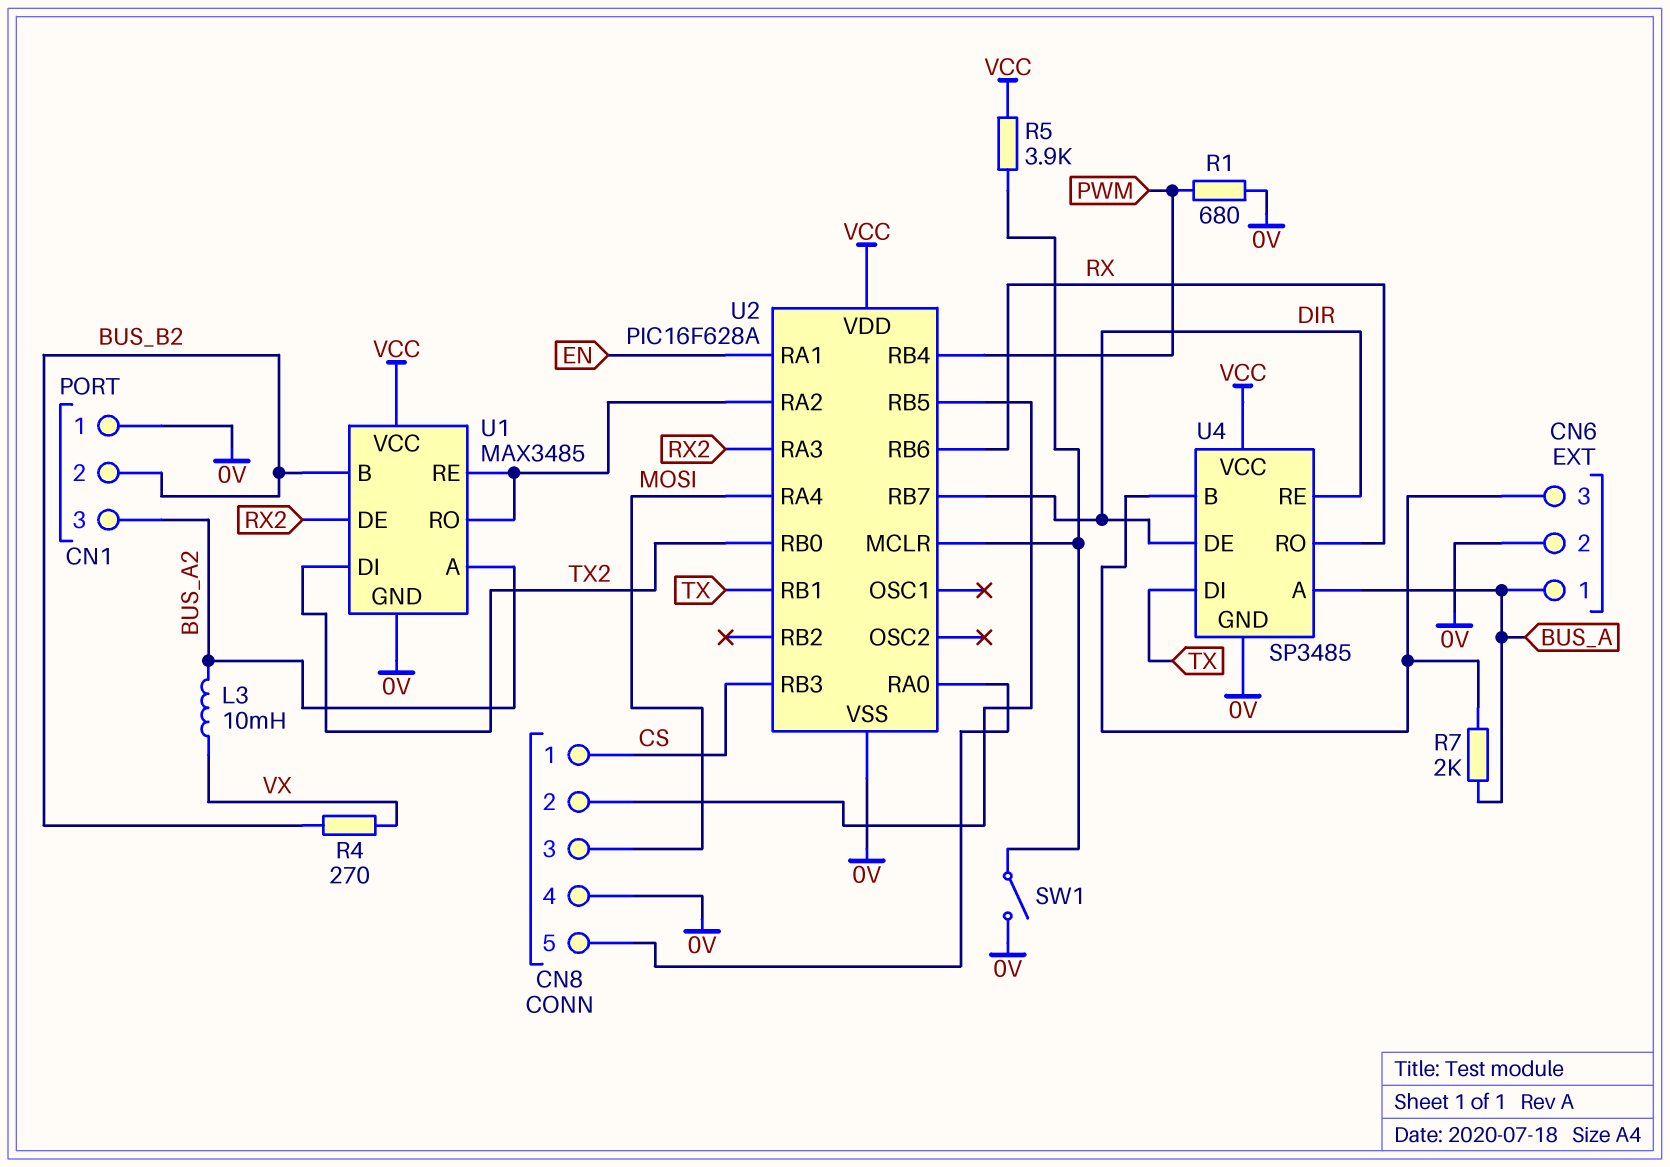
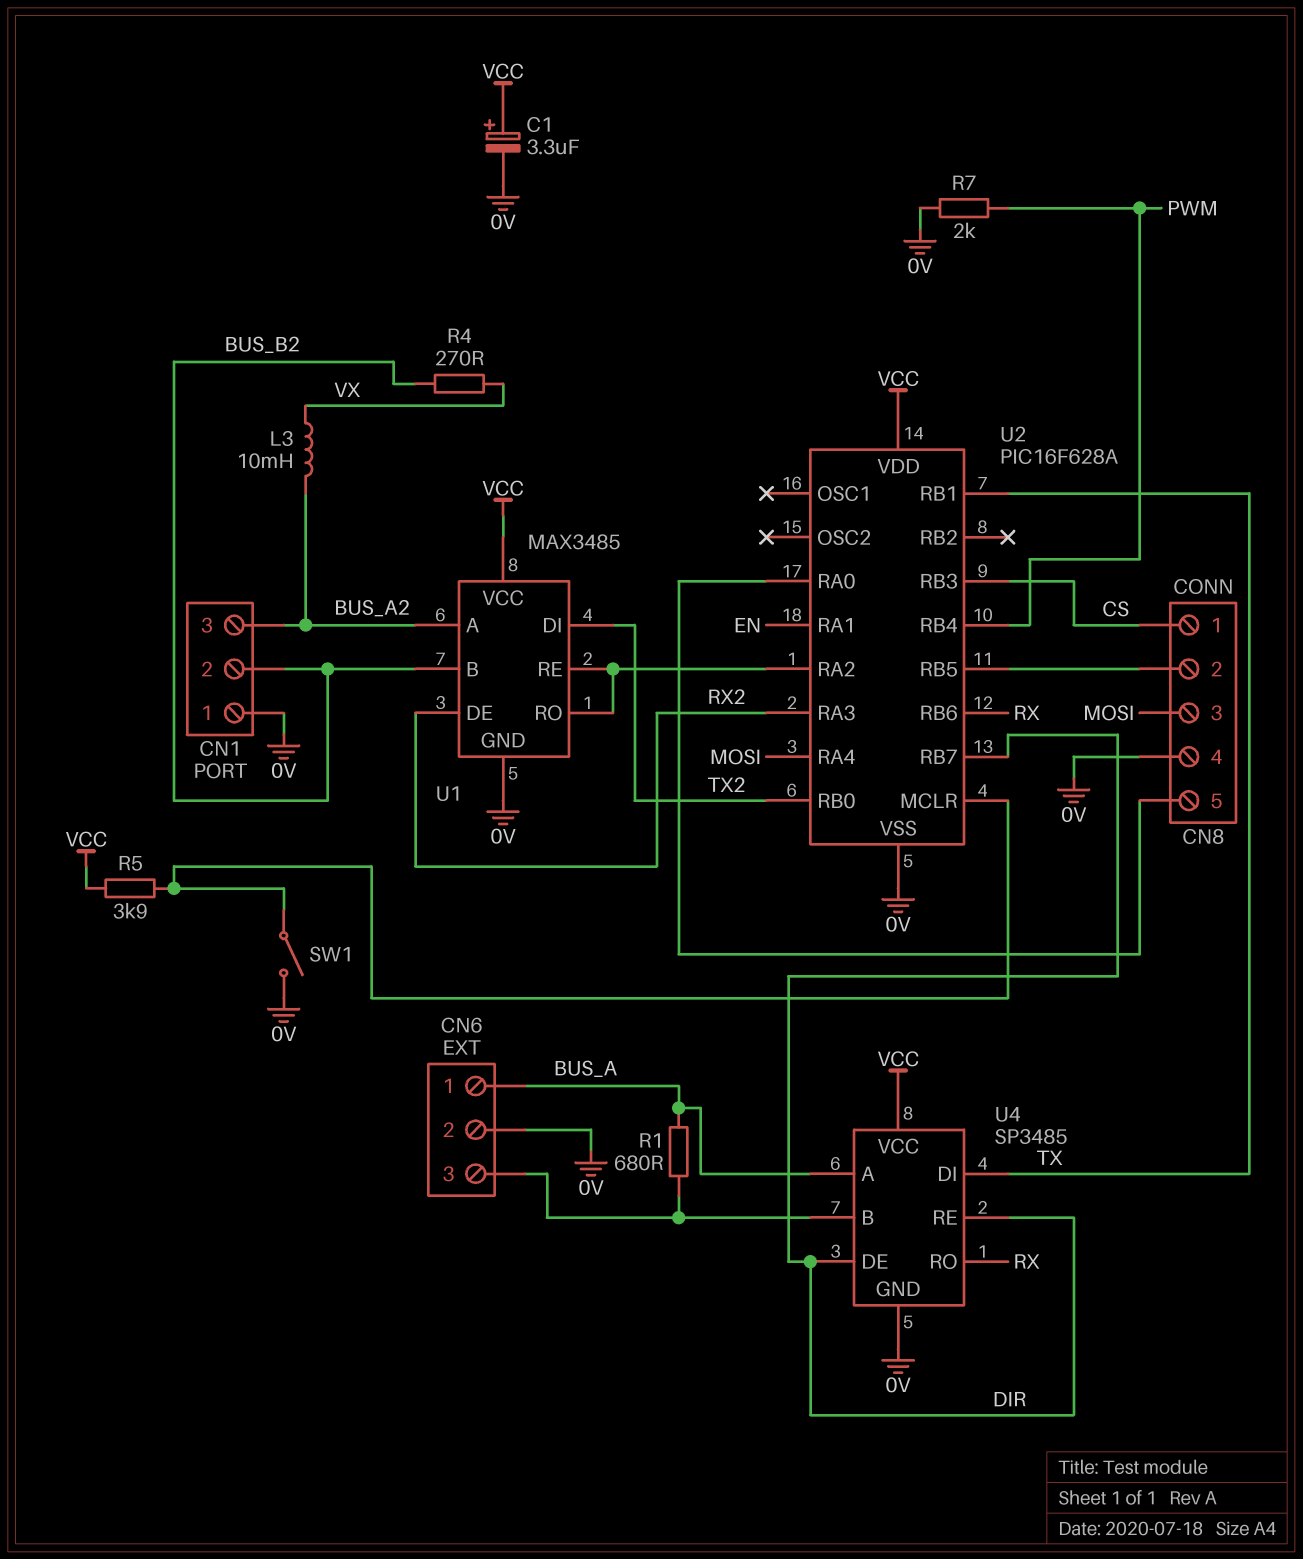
C1: none -> 3.3uF (plus VCC, minus 0V)
R1: 680 (0V, PWM) -> 680 (BUS_A, CN6/3)
R7: 2k (BUS_A, CN6/3) -> 2k (0V, PWM)

